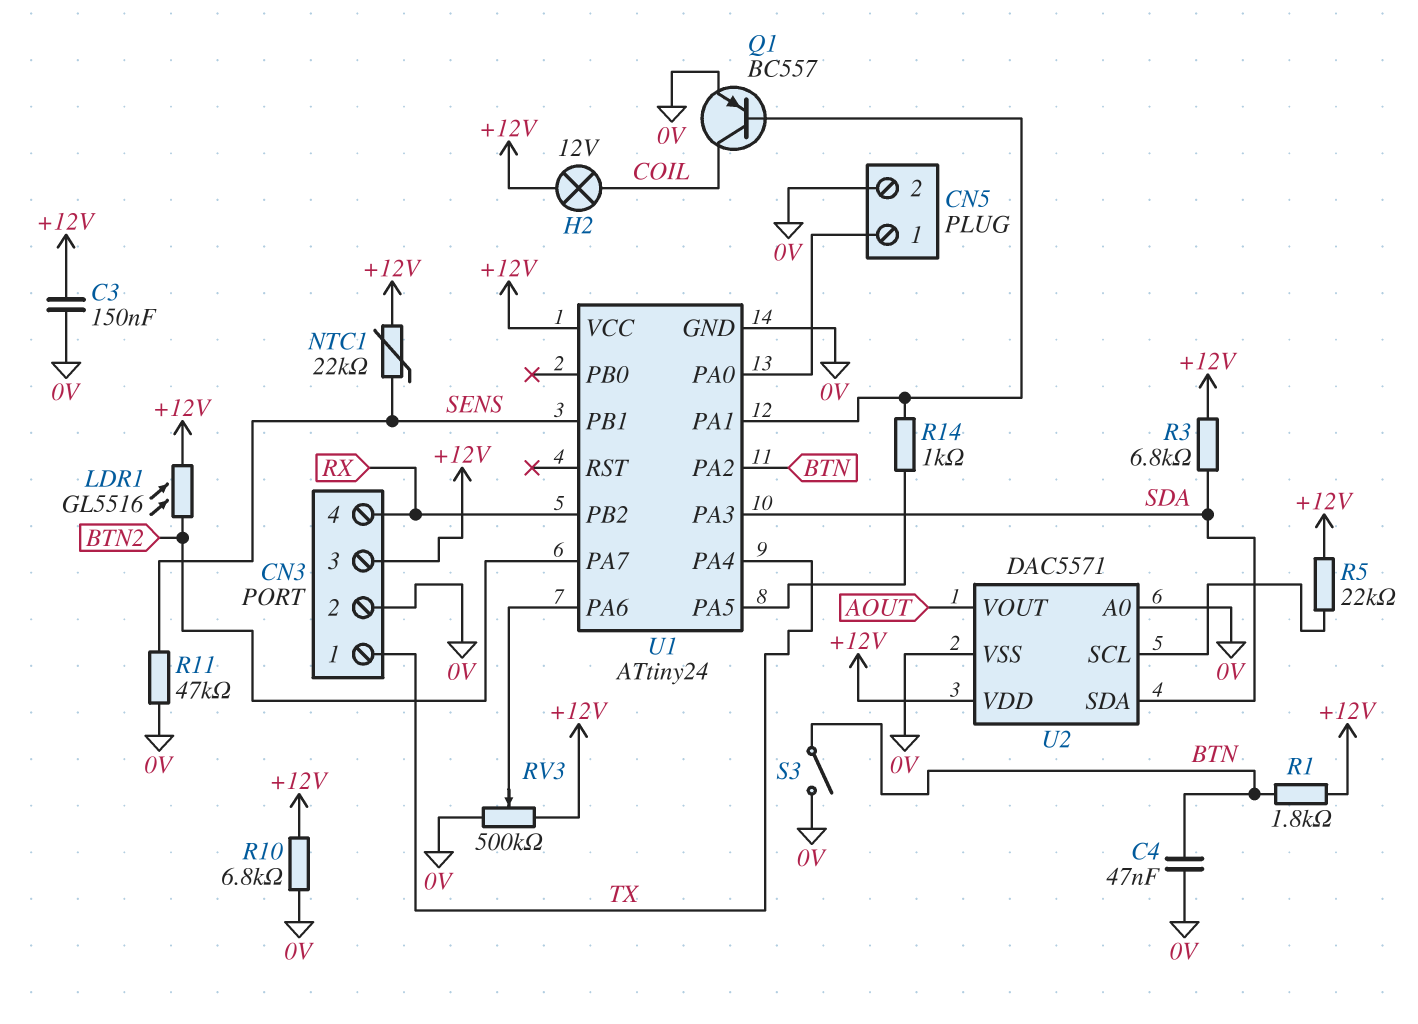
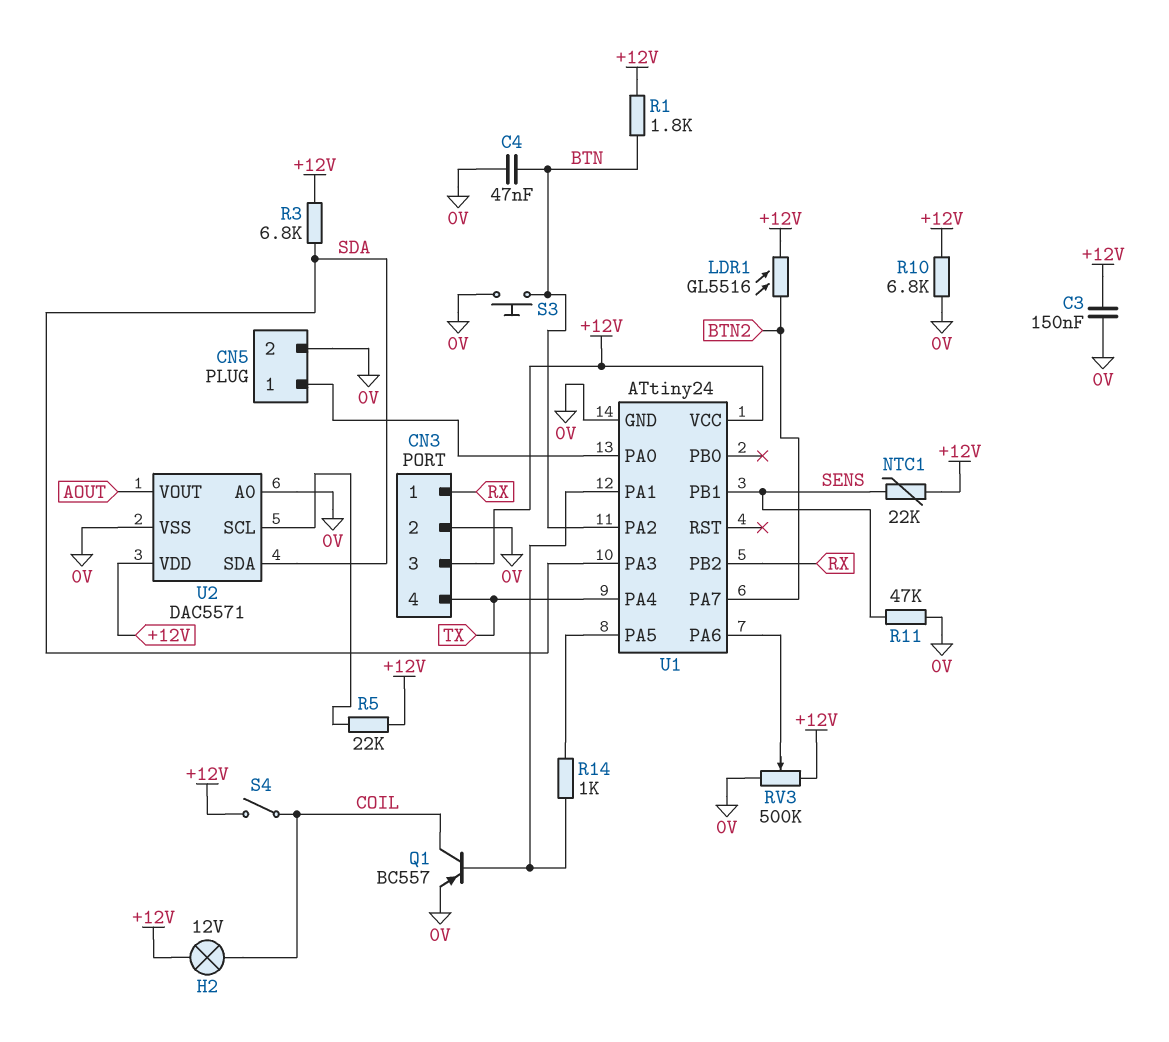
CN3 pin 1: TX -> RX
CN3 pin 4: RX -> TX
S3: switch (0V, BTN) -> button (0V, BTN)
S4: none -> switch (+12V, COIL)

